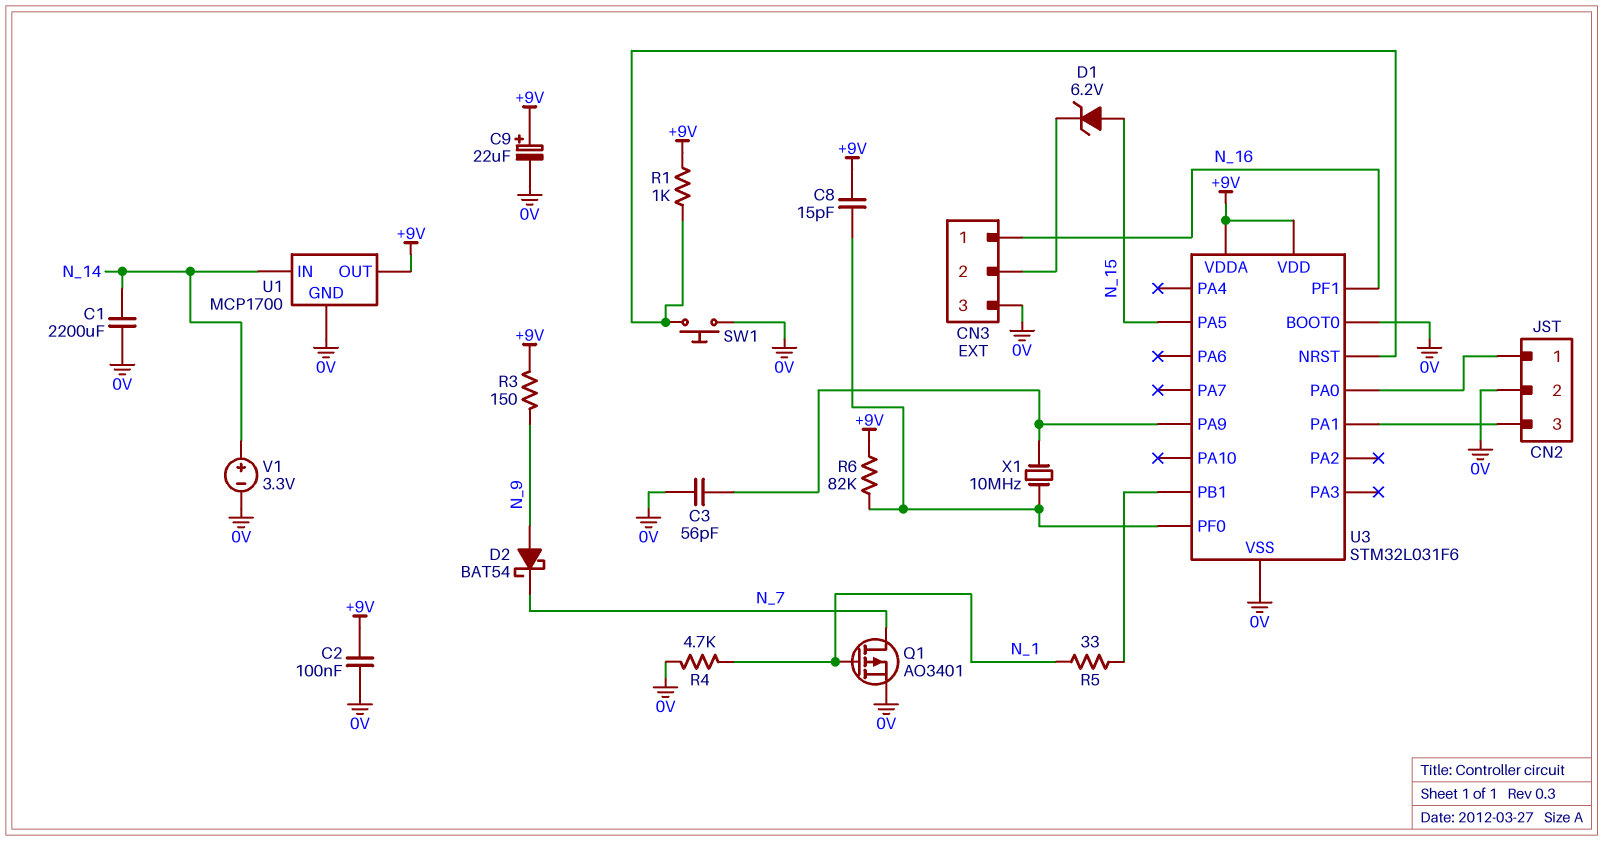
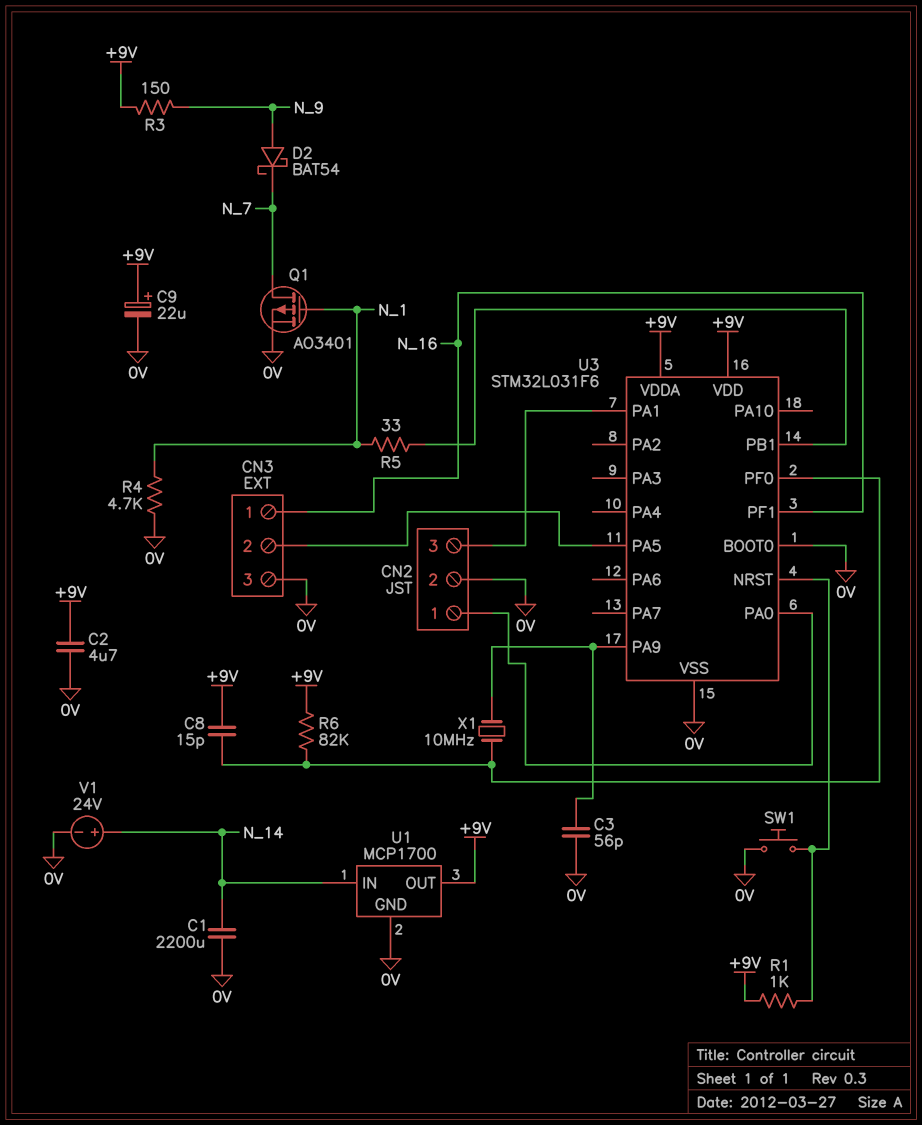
C2: 100nF (+9V, 0V) -> 4.7uF (+9V, 0V)
D1: zener 6.2V (A N_15, K CN3/2) -> none
U3 pin PA5: N_15 -> CN3/2
V1: 3.3V (plus N_14, minus 0V) -> 24V (plus N_14, minus 0V)

